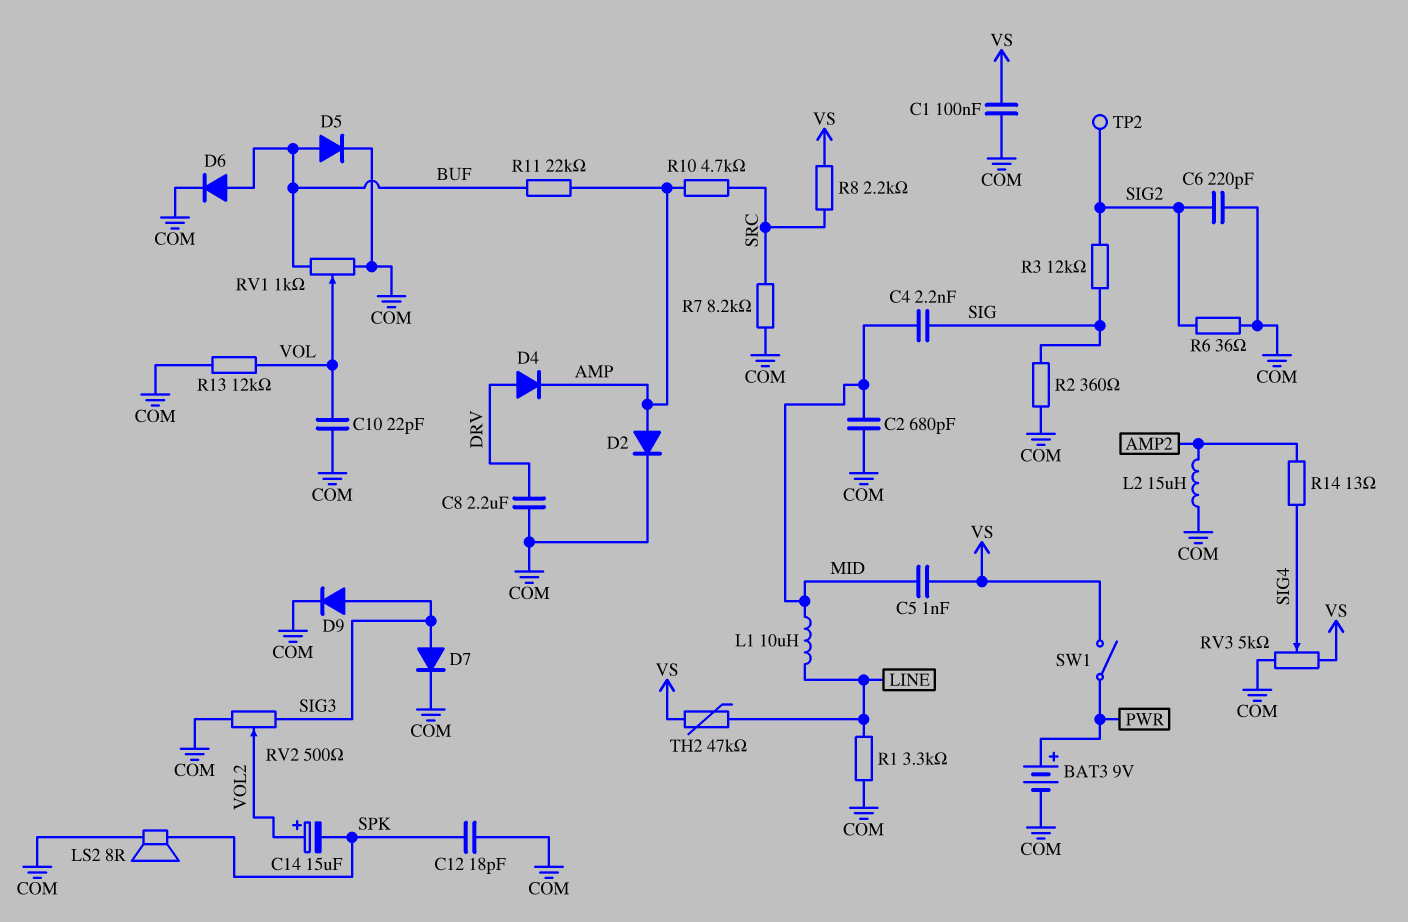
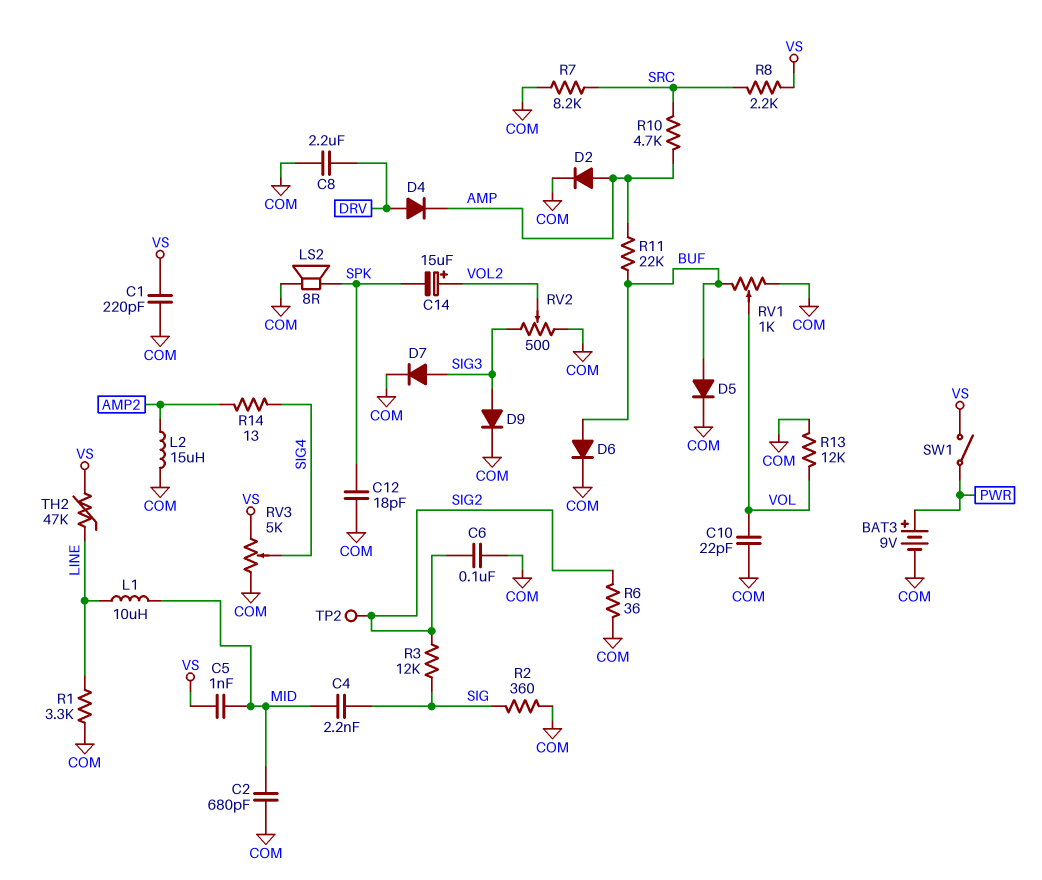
C1: 100nF (COM, VS) -> 220pF (COM, VS)
C6: 220pF (COM, SIG2) -> 100nF (COM, SIG2)

